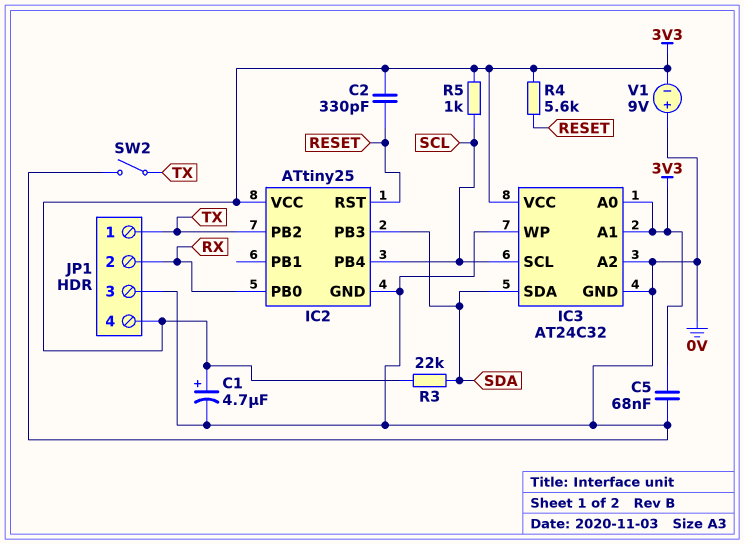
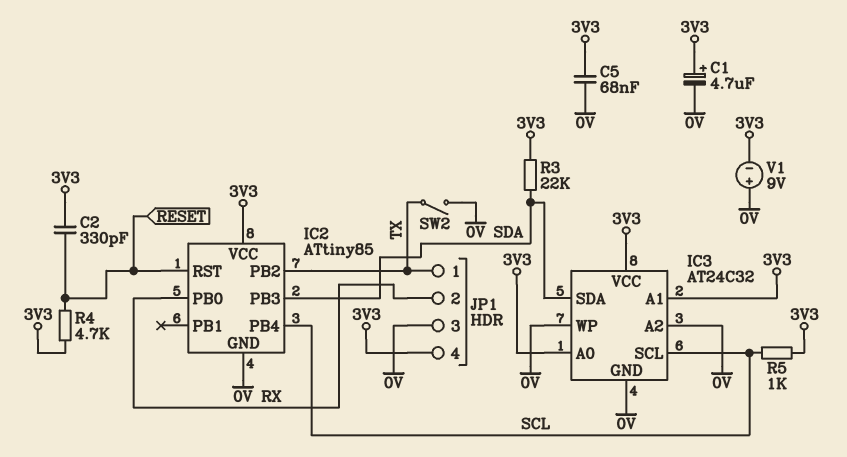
IC2: ATtiny25 -> ATtiny85
R4: 5.6k (3V3, RESET) -> 4.7k (3V3, RESET)

